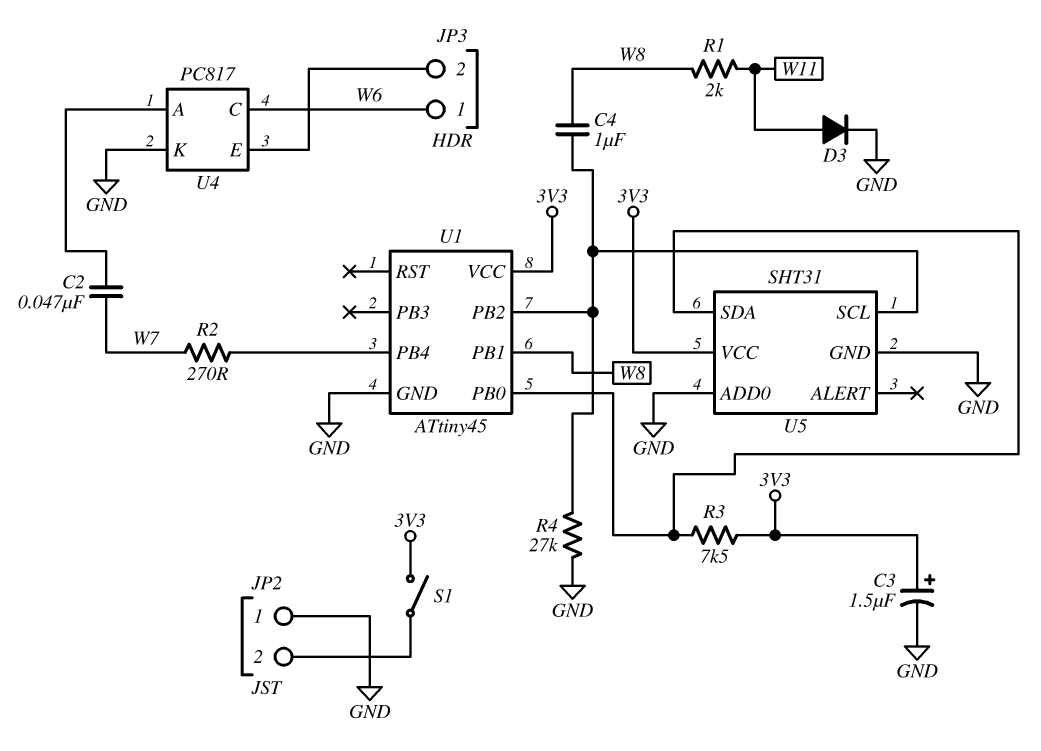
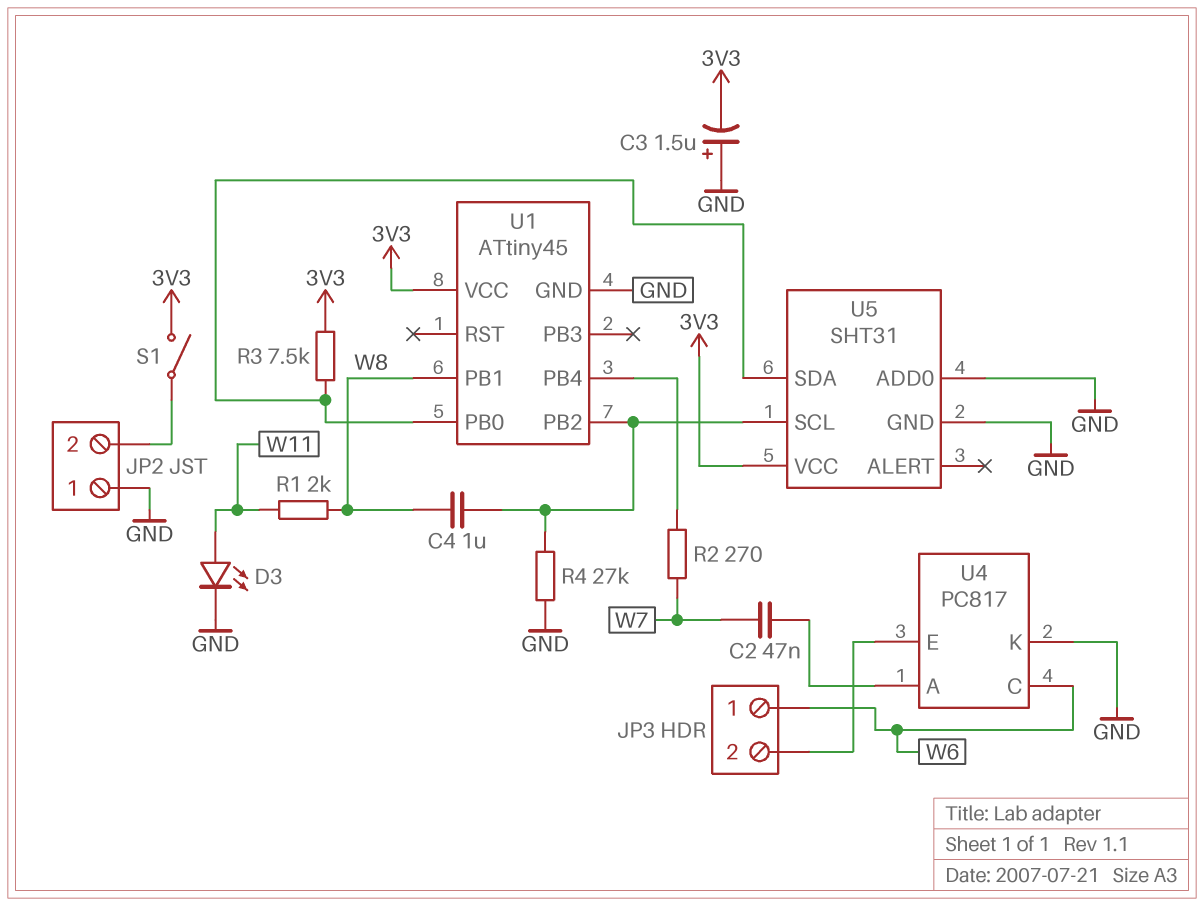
C3: 1.5uF (plus 3V3, minus GND) -> 1.5uF (plus GND, minus 3V3)
D3: diode (A W11, K GND) -> LED (A W11, K GND)

